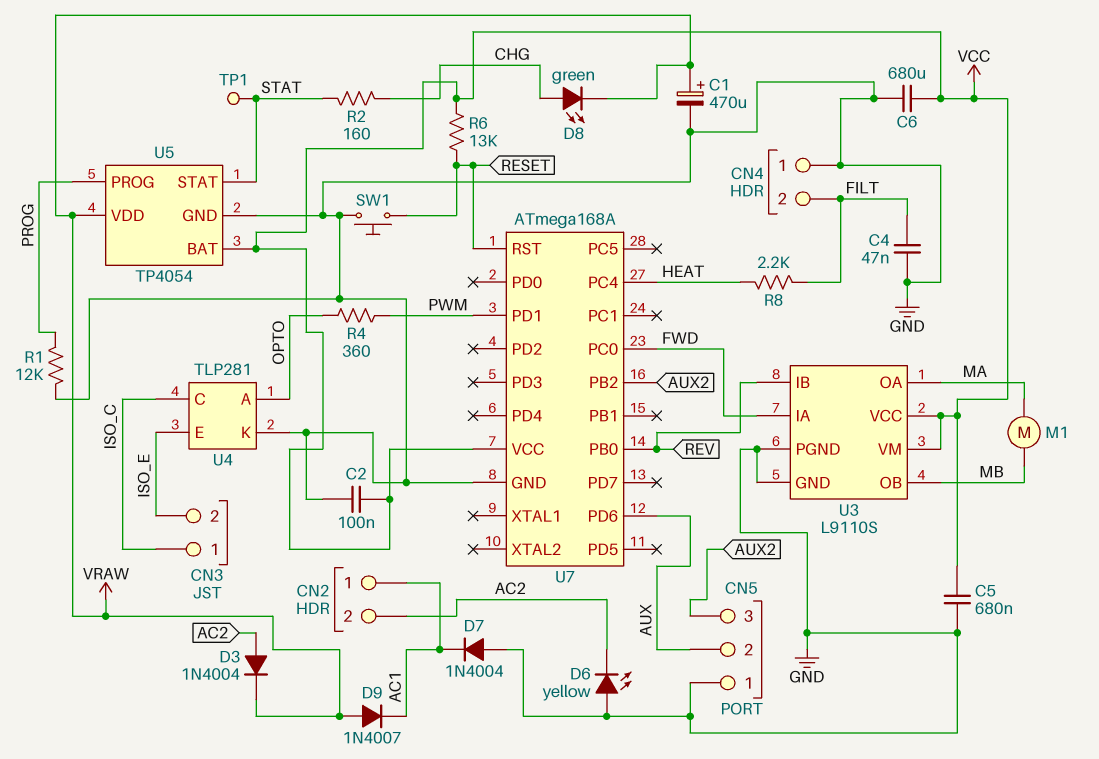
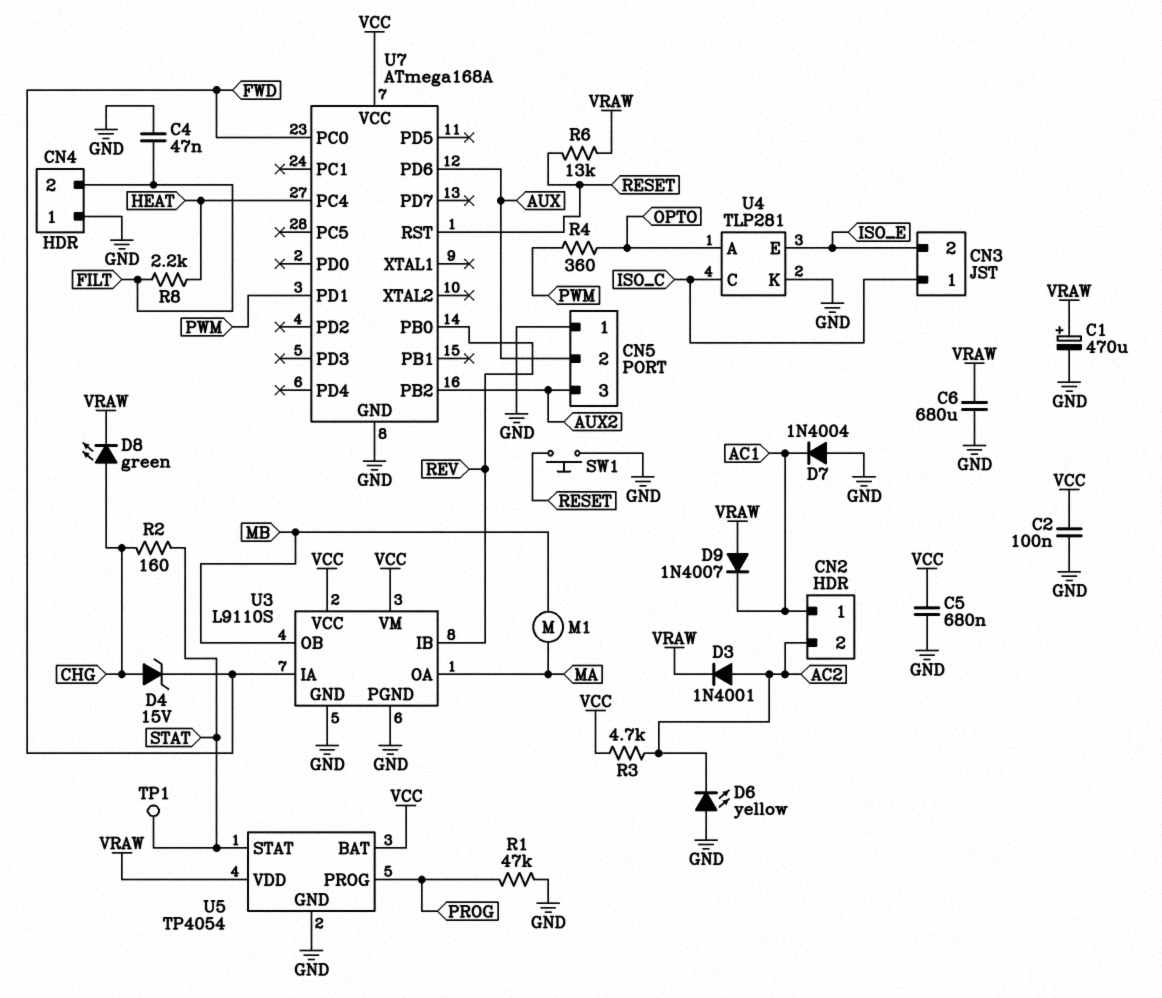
C6: 680uF (GND, VCC) -> 680uF (GND, VRAW)
D3: diode 1N4004 (A AC2, K VRAW) -> diode 1N4001 (A AC2, K VRAW)
D4: none -> zener 15V (A CHG, K FWD)
R1: 12k (GND, PROG) -> 47k (GND, PROG)
R3: none -> 4.7k (AC2, VCC)
R6: 13k (RESET, VCC) -> 13k (RESET, VRAW)

